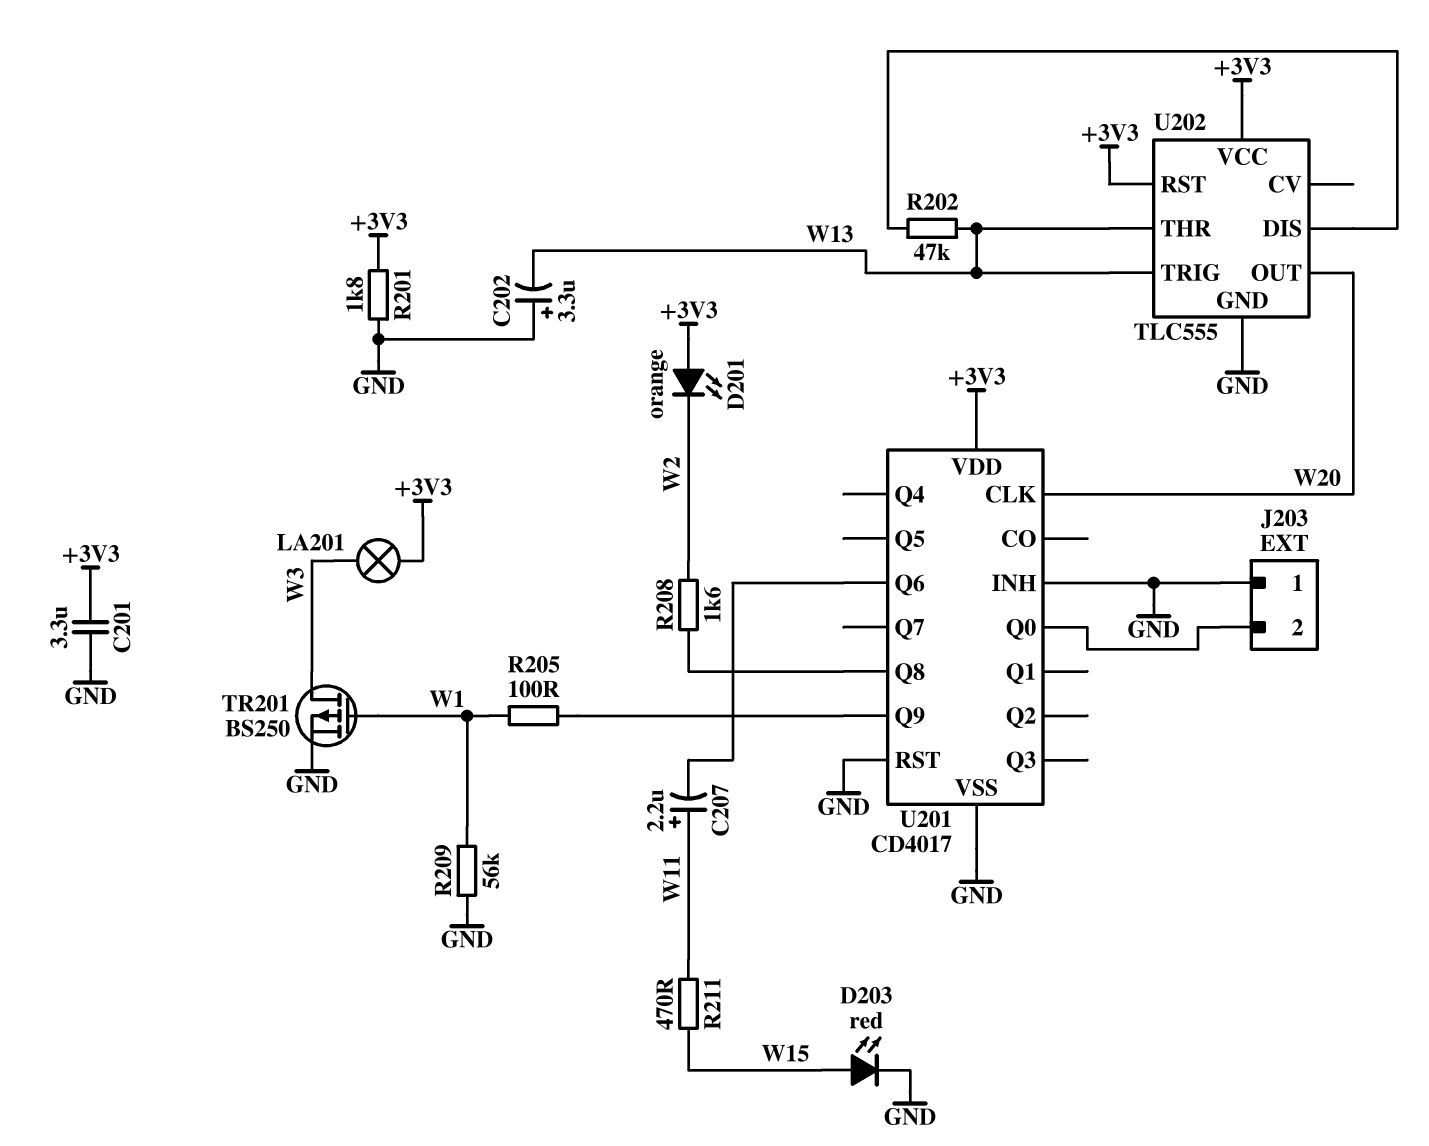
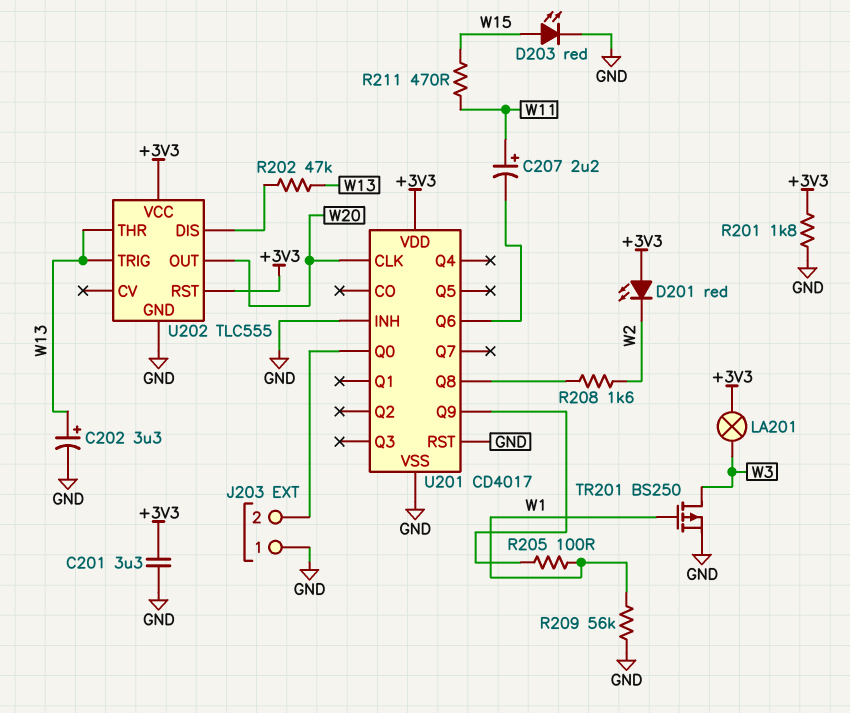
C202: 3.3uF (plus GND, minus W13) -> 3.3uF (plus W13, minus GND)
D201: LED orange (A +3V3, K W2) -> LED red (A +3V3, K W2)

